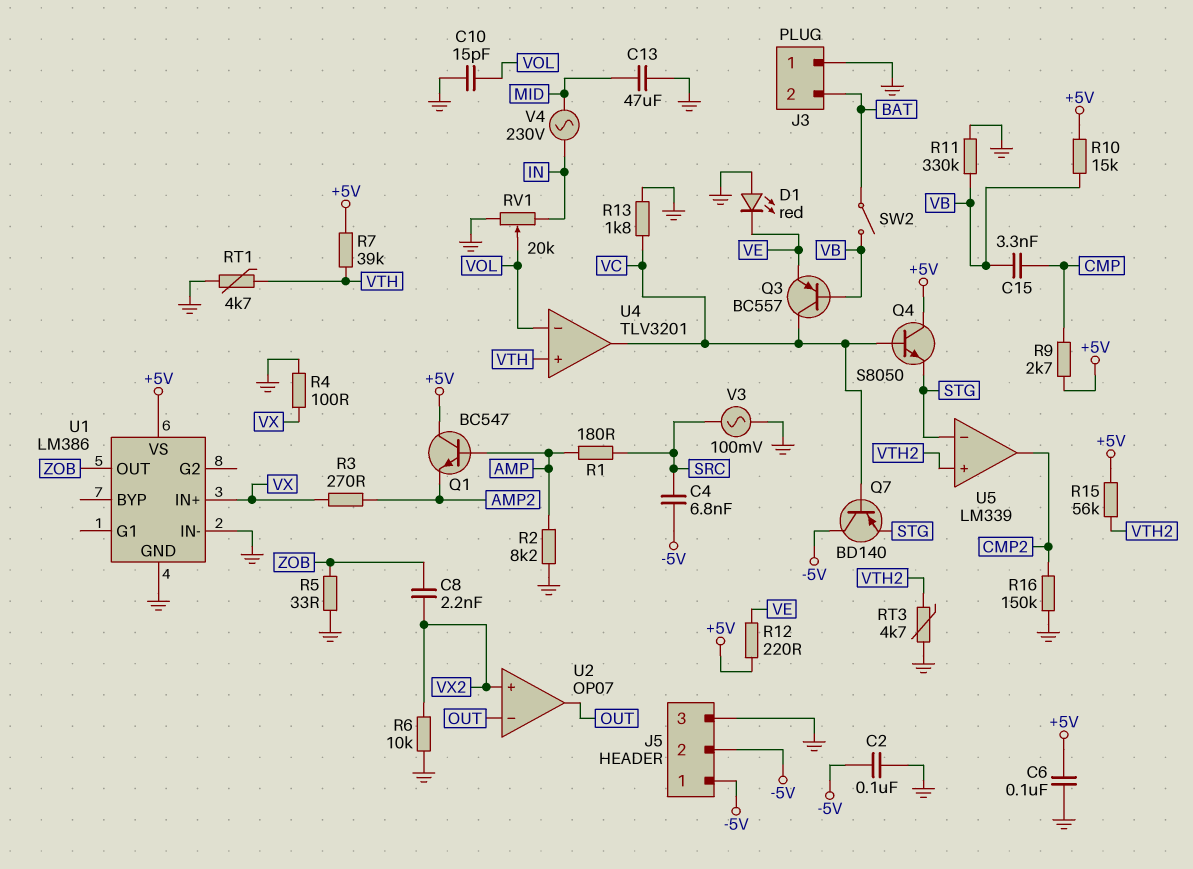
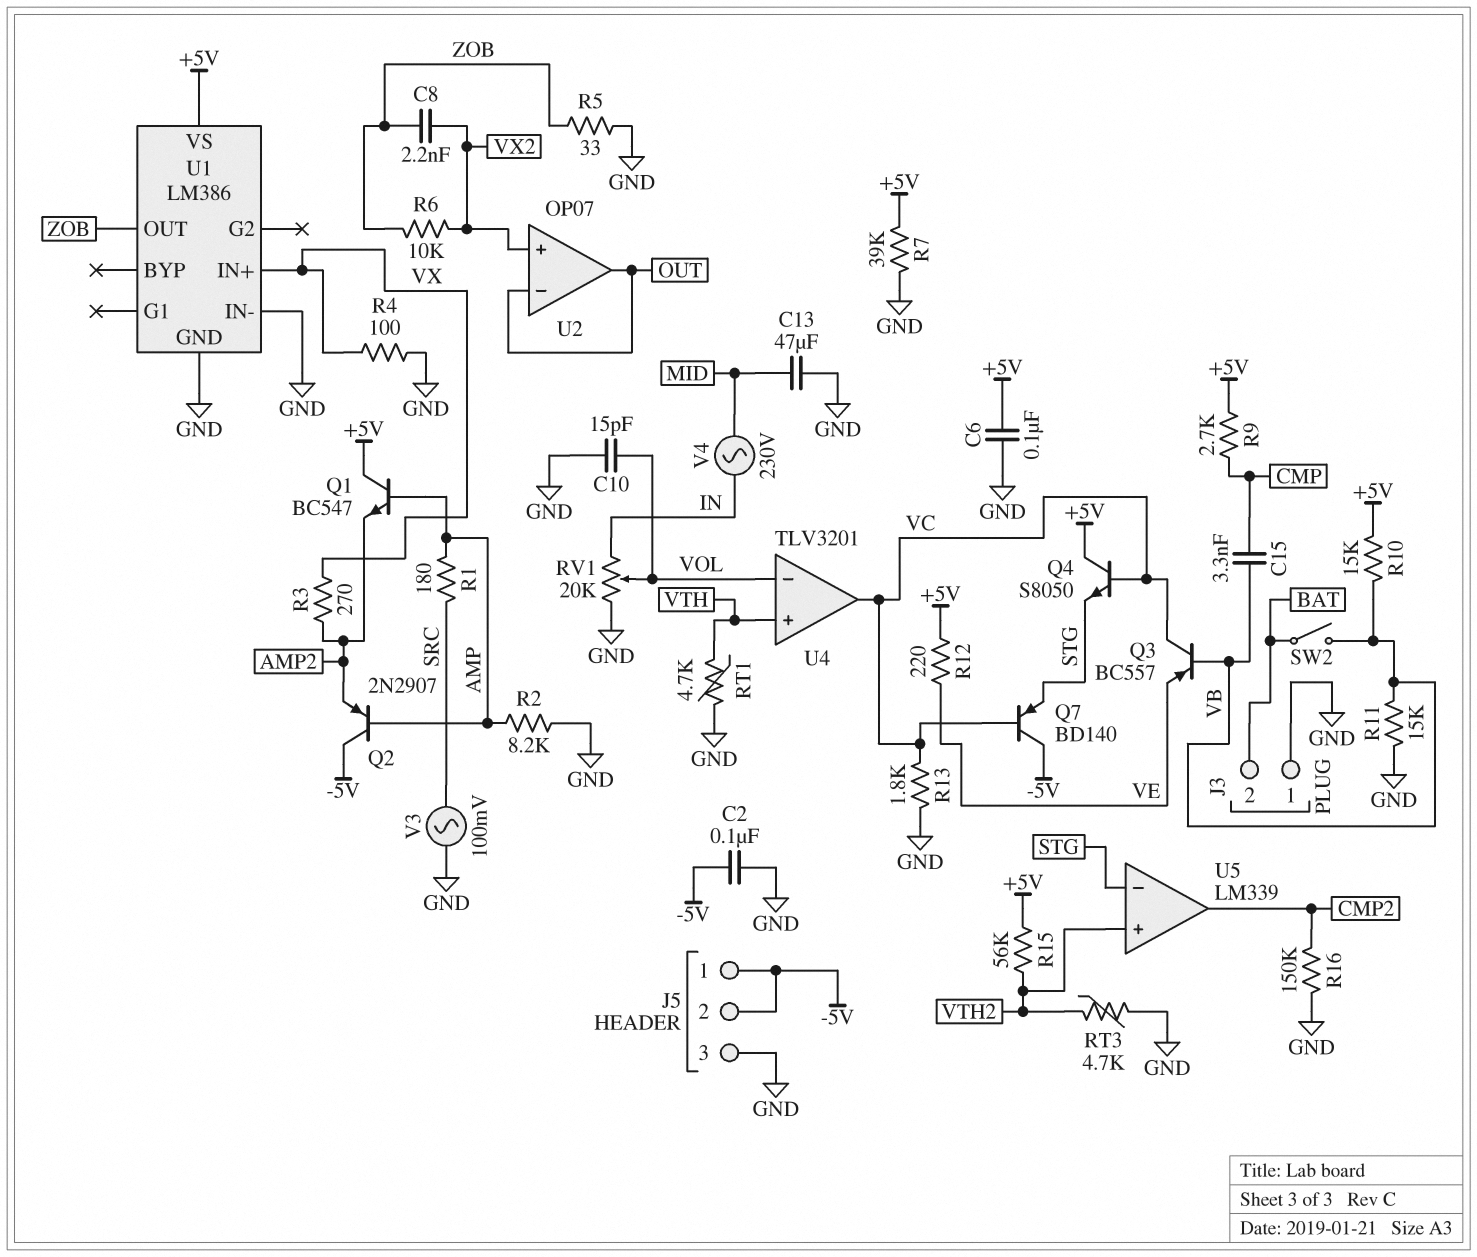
C4: 6.8nF (-5V, SRC) -> none
D1: LED red (A GND, K VE) -> none
Q2: none -> PNP 2N2907 (B AMP, C -5V, E AMP2)
R6: 10k (GND, VX2) -> 10k (VX2, ZOB)
R7: 39k (+5V, VTH) -> 39k (+5V, GND)
R11: 330k (GND, VB) -> 15k (GND, VB)

